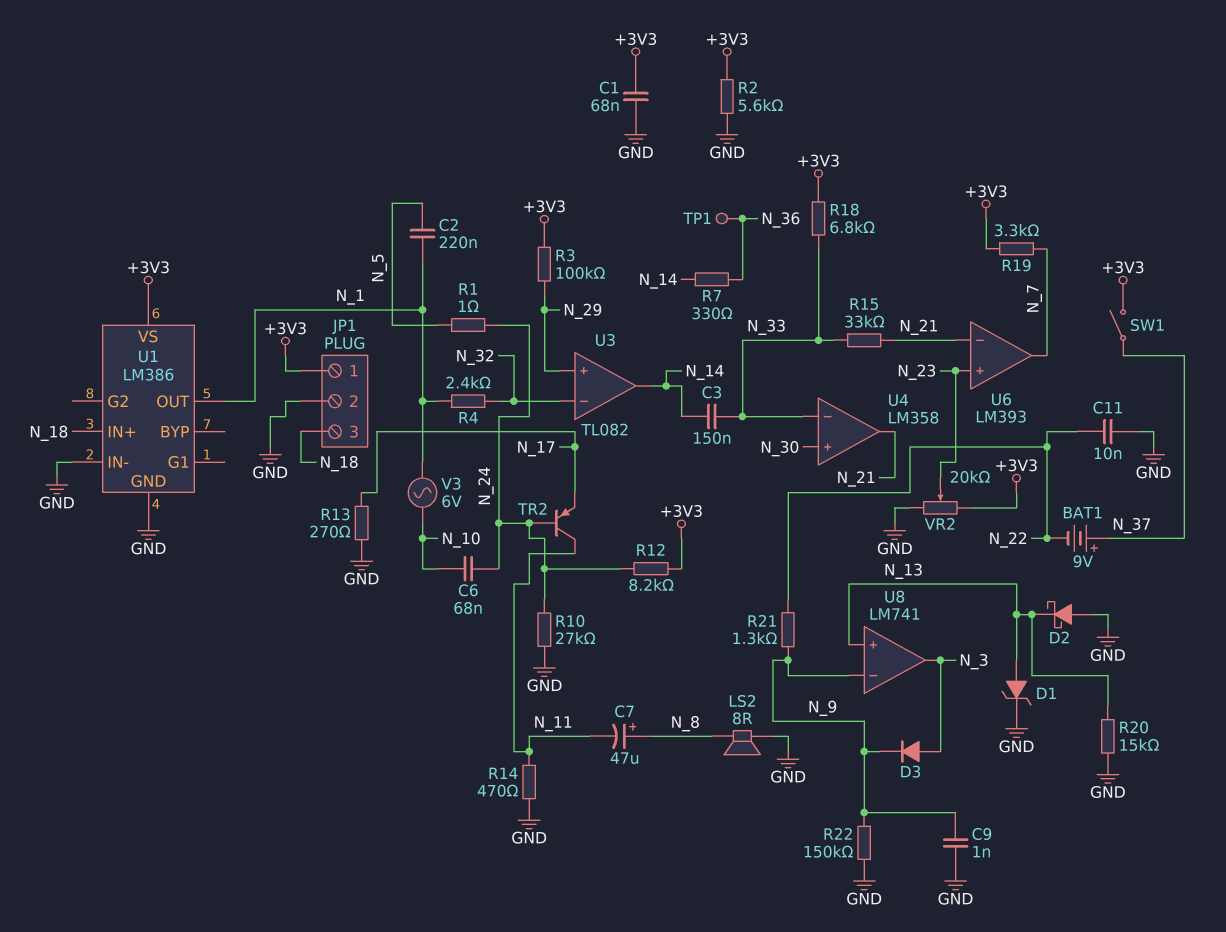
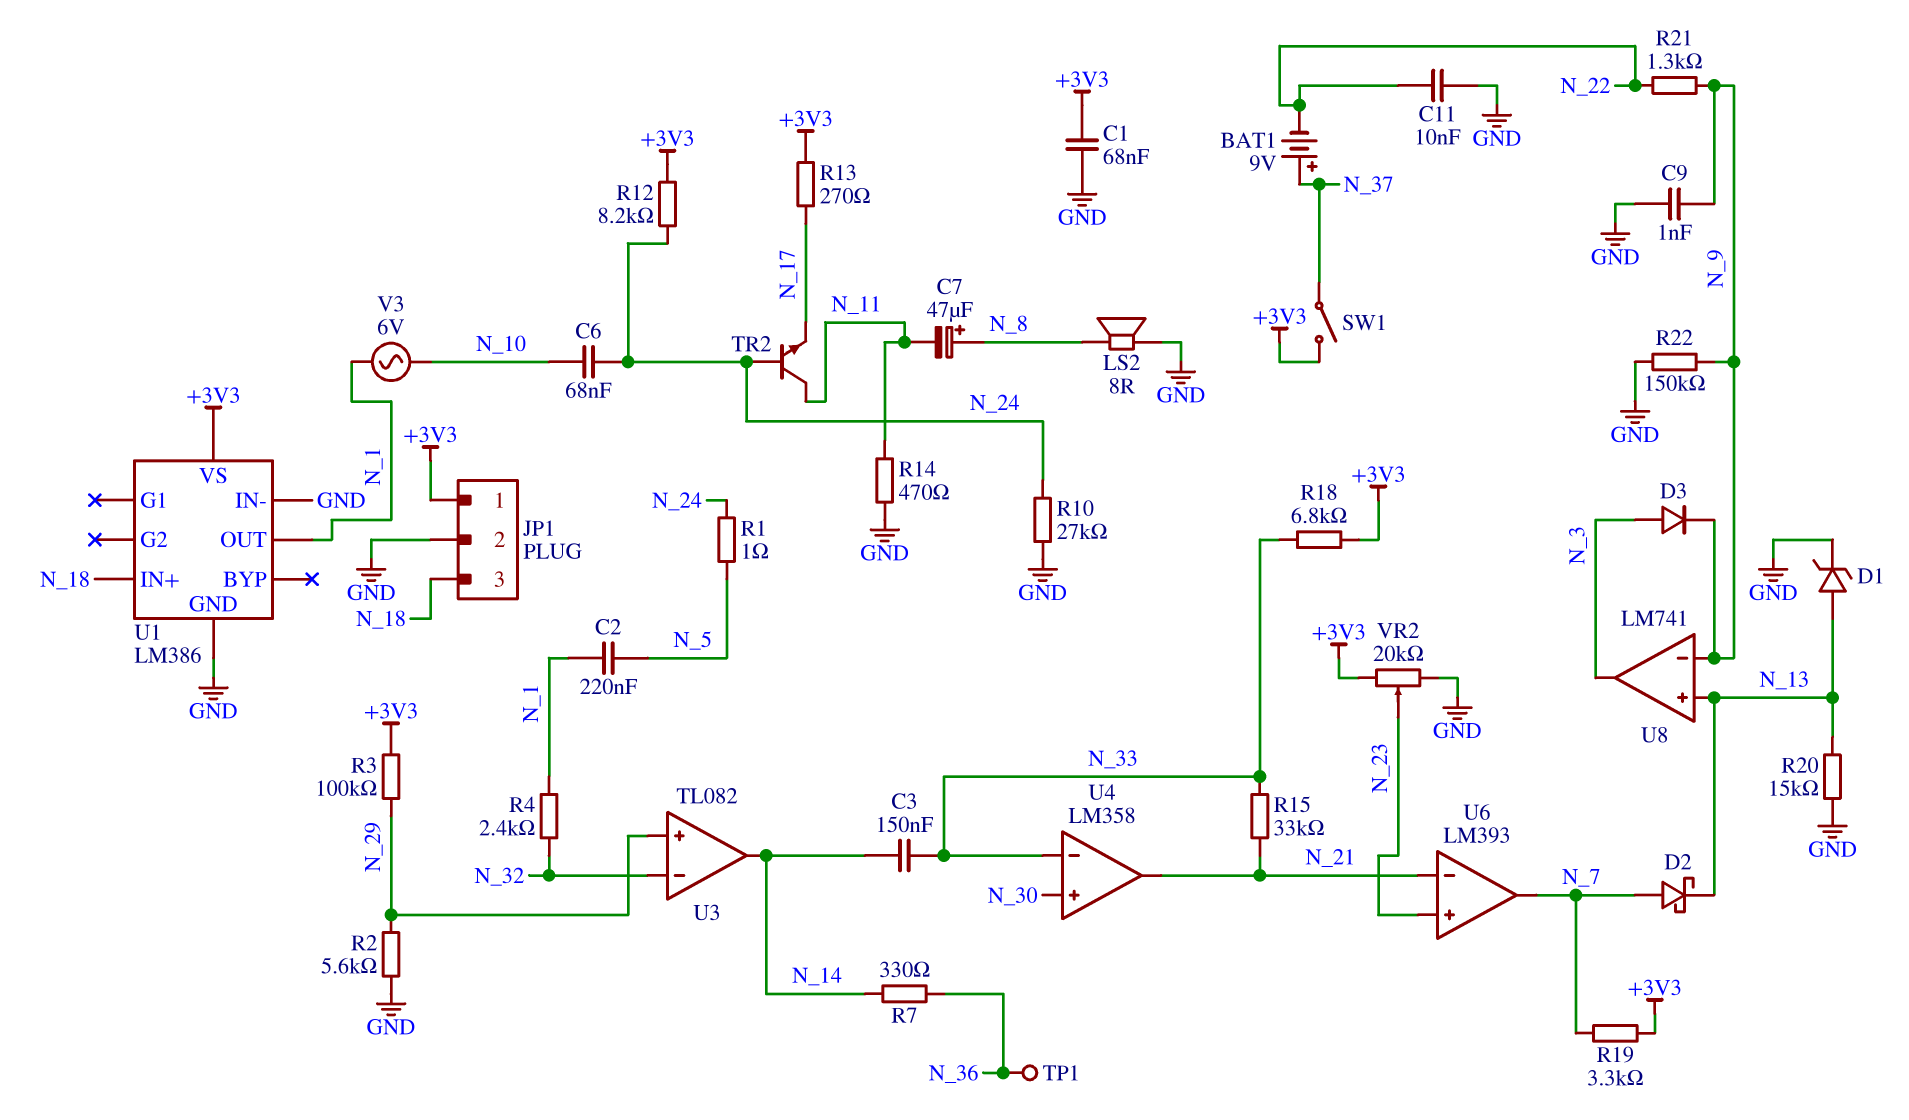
D2: schottky (A GND, K N_13) -> schottky (A N_7, K N_13)
R2: 5.6k (+3V3, GND) -> 5.6k (GND, N_29)
R13: 270 (GND, N_17) -> 270 (+3V3, N_17)
TR2: PNP (B N_24, C N_11, E N_17) -> NPN (B N_24, C N_11, E N_17)

